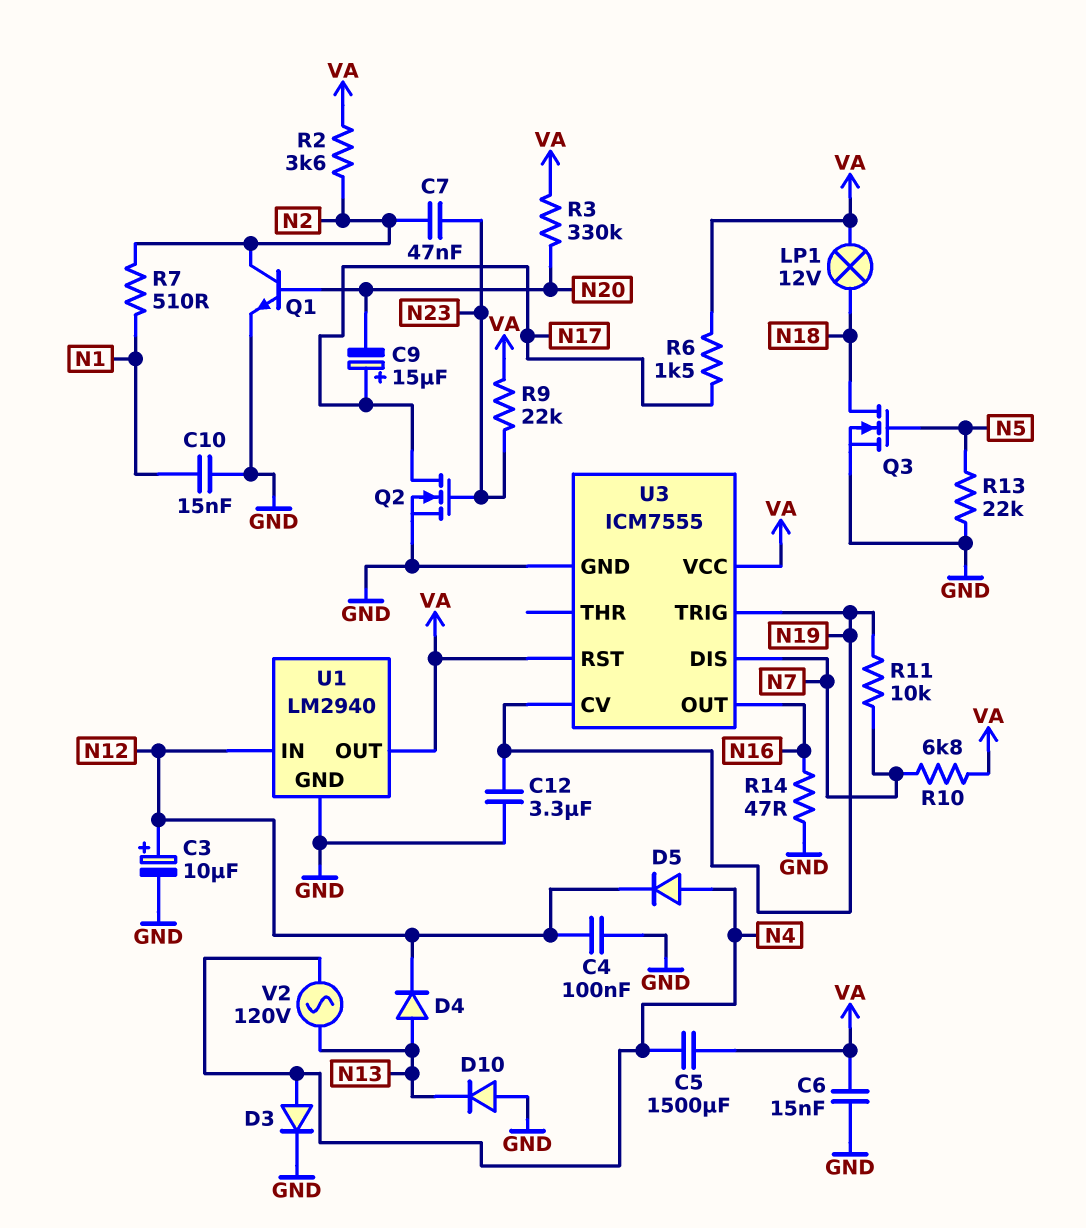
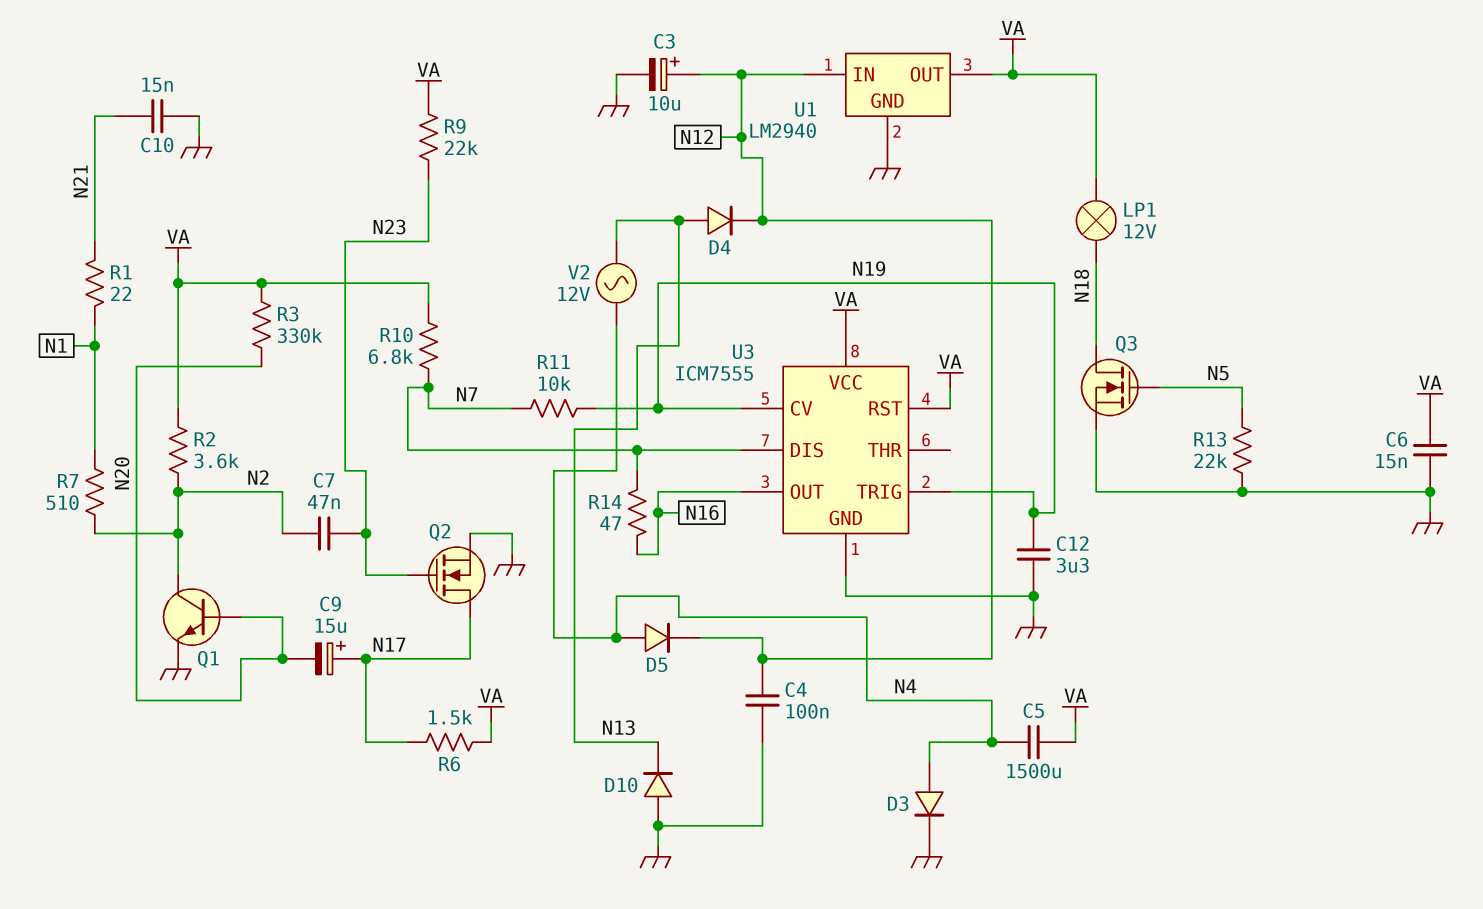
C10: 15nF (GND, N1) -> 15nF (GND, N21)
R1: none -> 22 (N1, N21)
R14: 47 (GND, N16) -> 47 (N7, N16)
V2: AC 120V (N4, N13) -> AC 12V (N4, N13)

